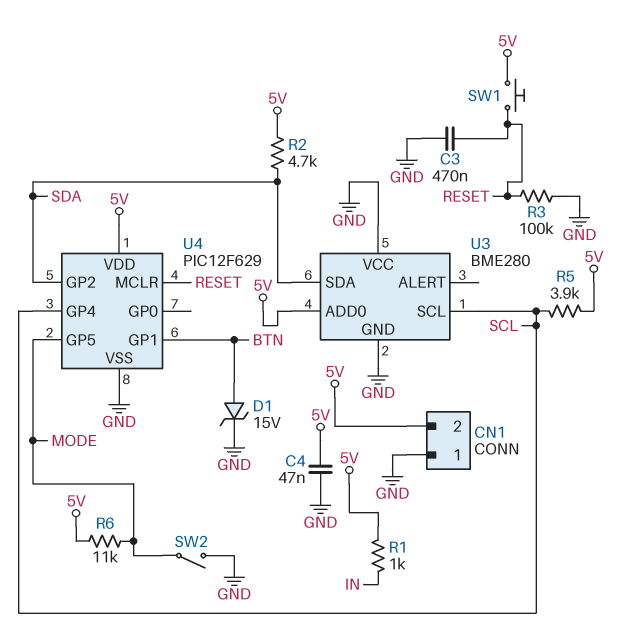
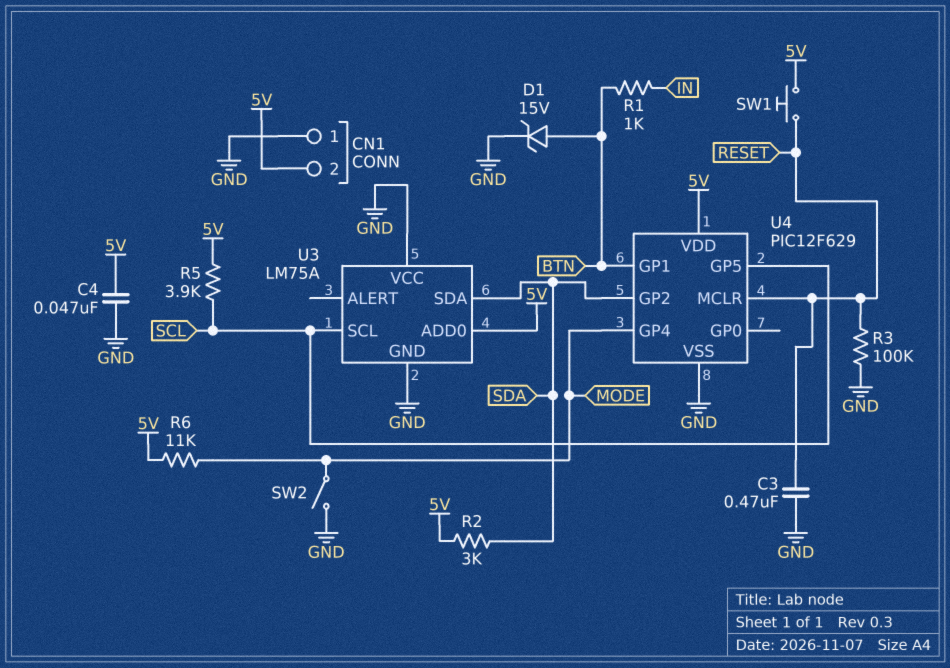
R1: 1k (5V, IN) -> 1k (BTN, IN)
R2: 4.7k (5V, SDA) -> 3k (5V, SDA)
U3: BME280 -> LM75A
U4 pin GP4: SCL -> MODE
U4 pin GP5: MODE -> SCL

